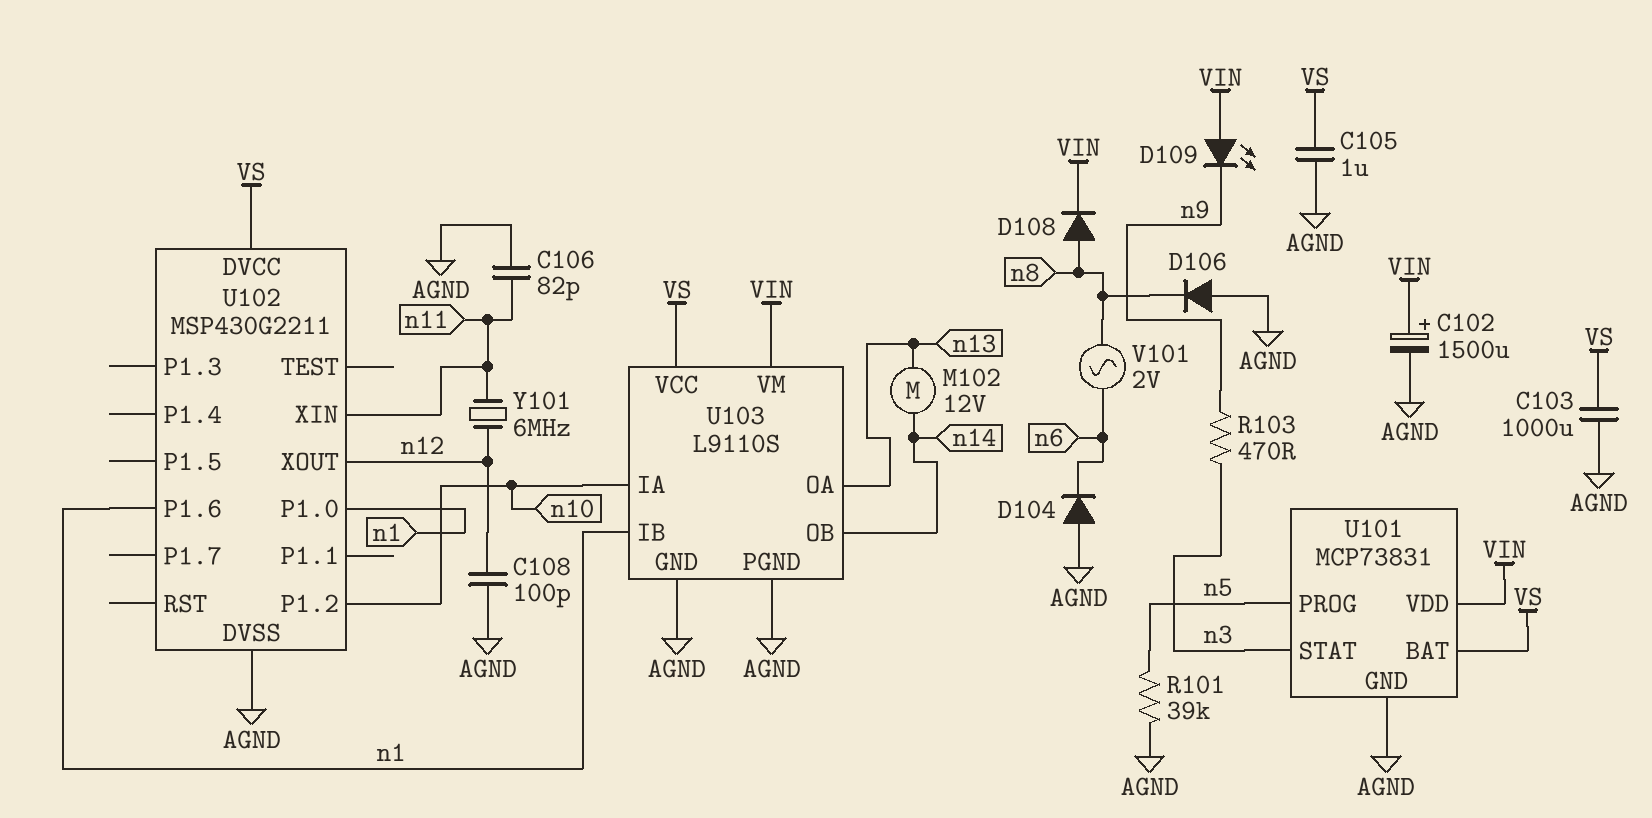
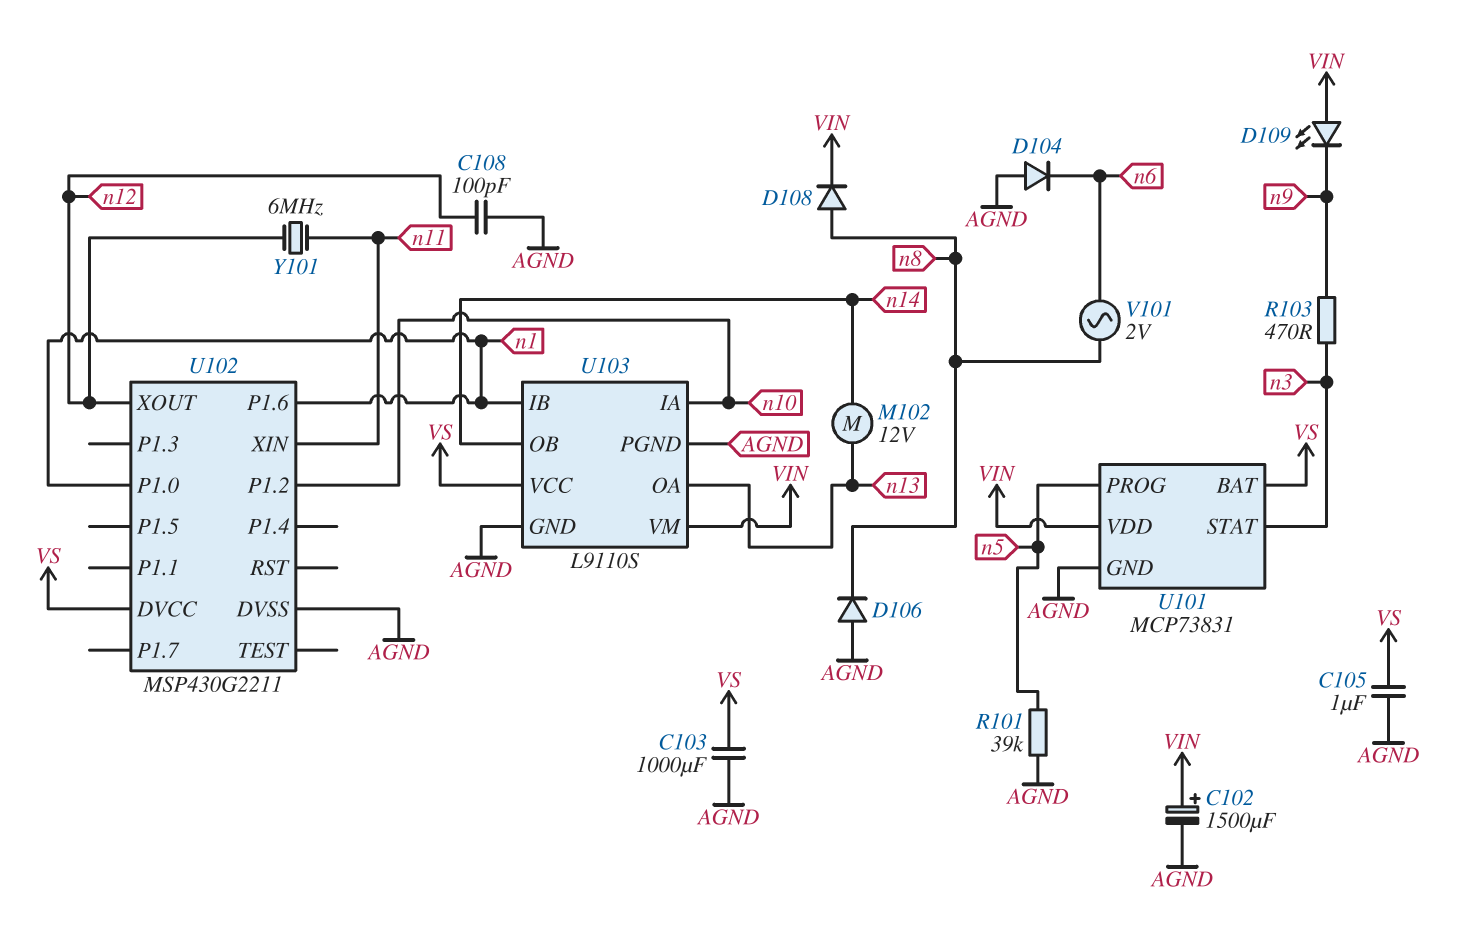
C106: 82pF (AGND, n11) -> none

